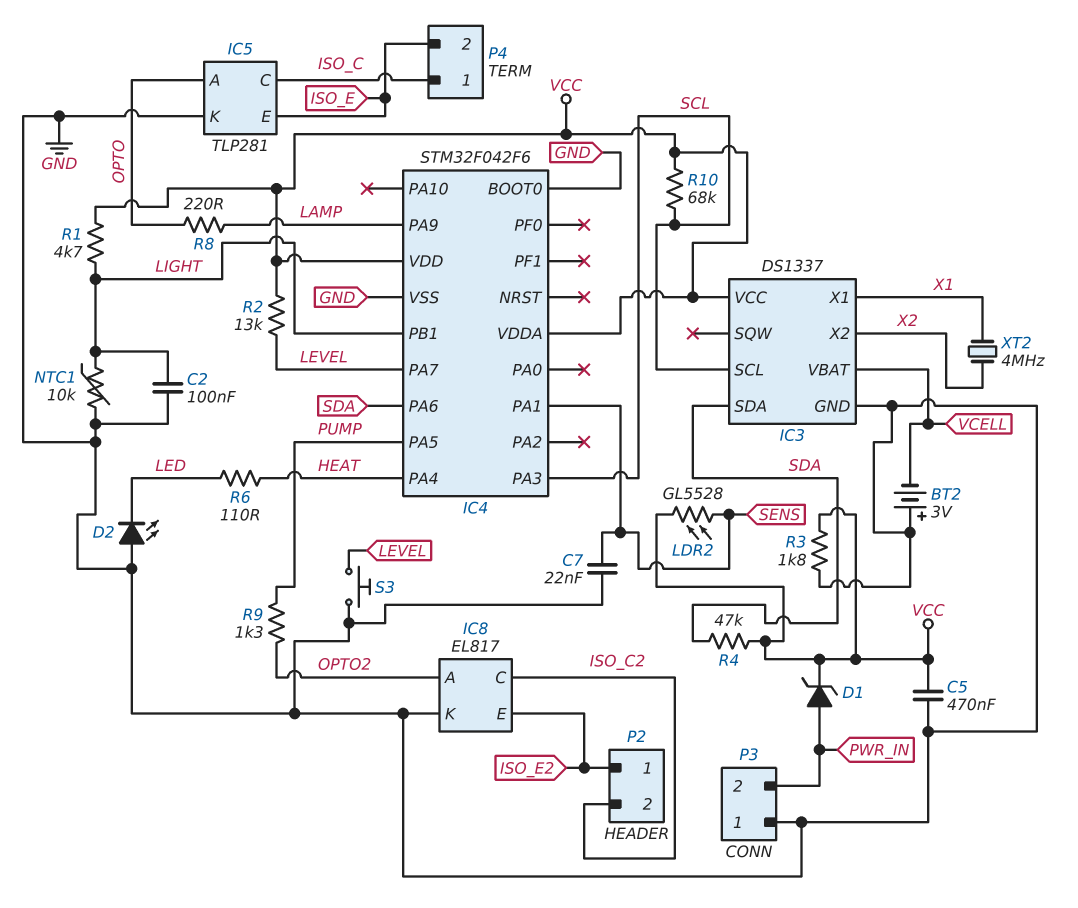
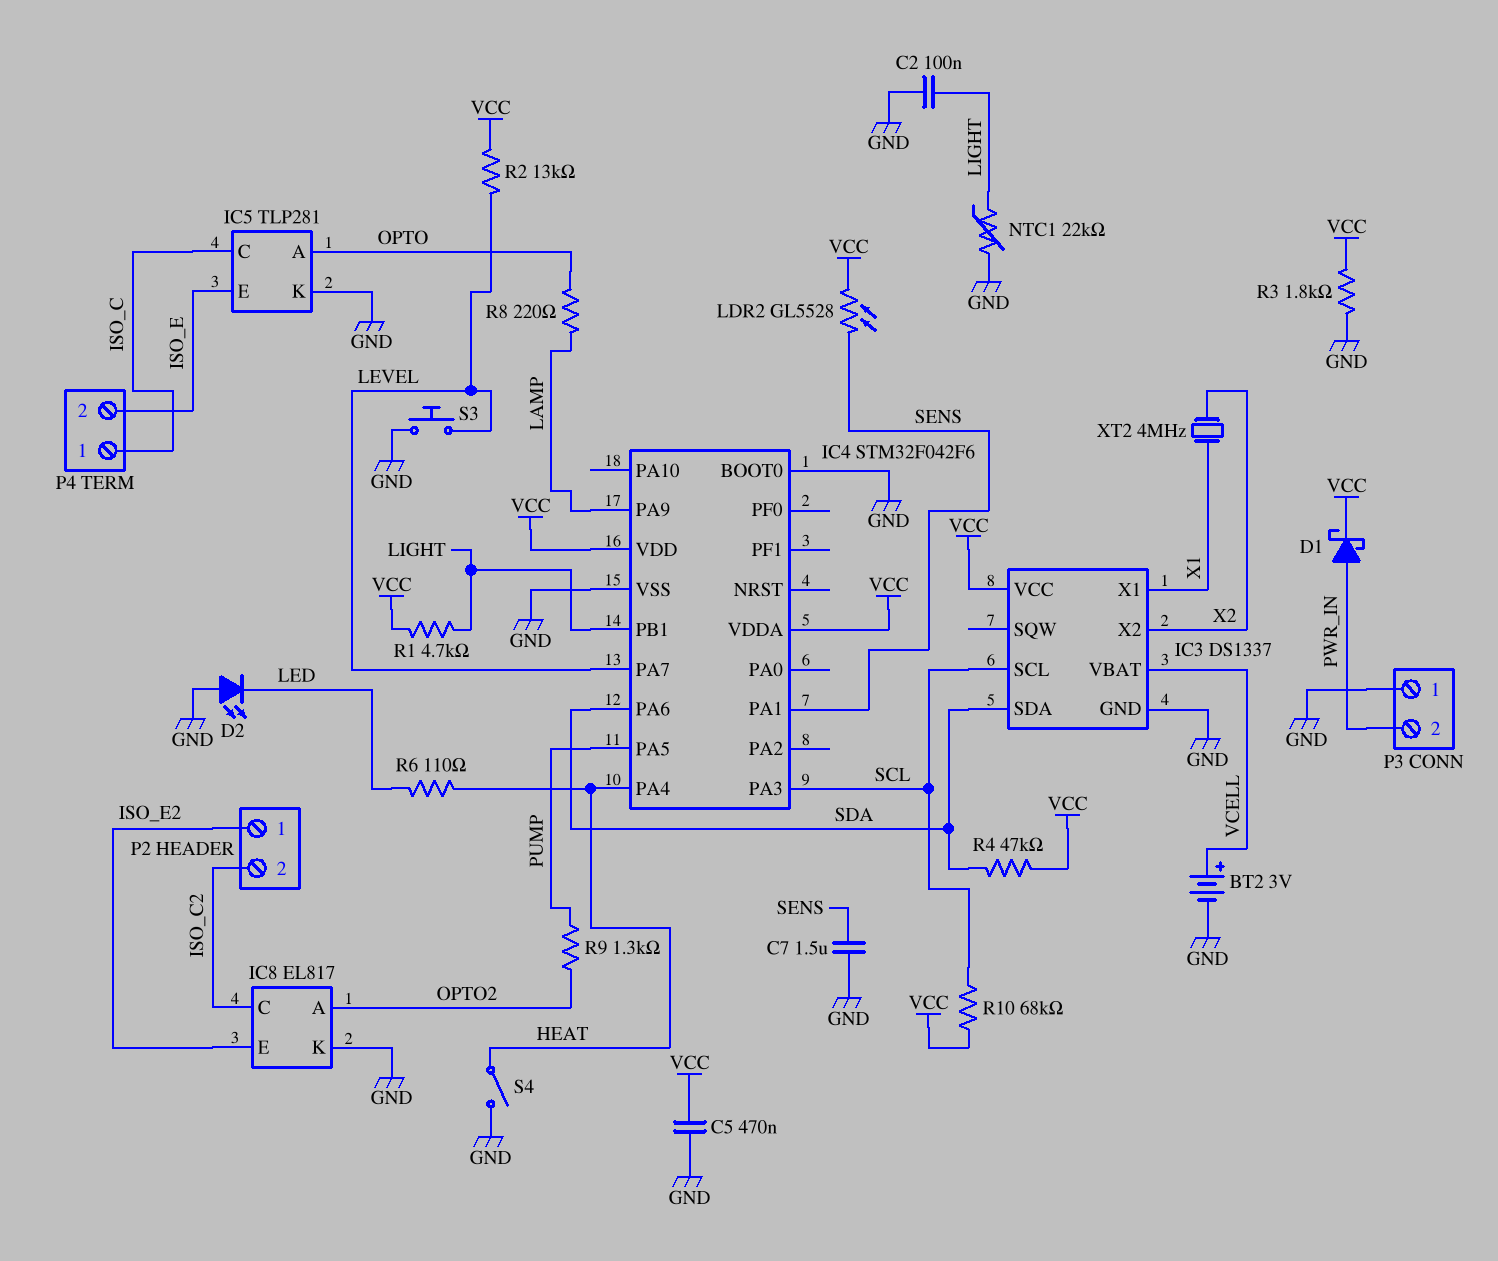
BT2: 3V (plus GND, minus VCELL) -> 3V (plus VCELL, minus GND)
C7: 22nF (GND, SENS) -> 1.5uF (GND, SENS)
D1: zener (A PWR_IN, K VCC) -> schottky (A PWR_IN, K VCC)
NTC1: 10k (GND, LIGHT) -> 22k (GND, LIGHT)
S4: none -> switch (GND, HEAT)

